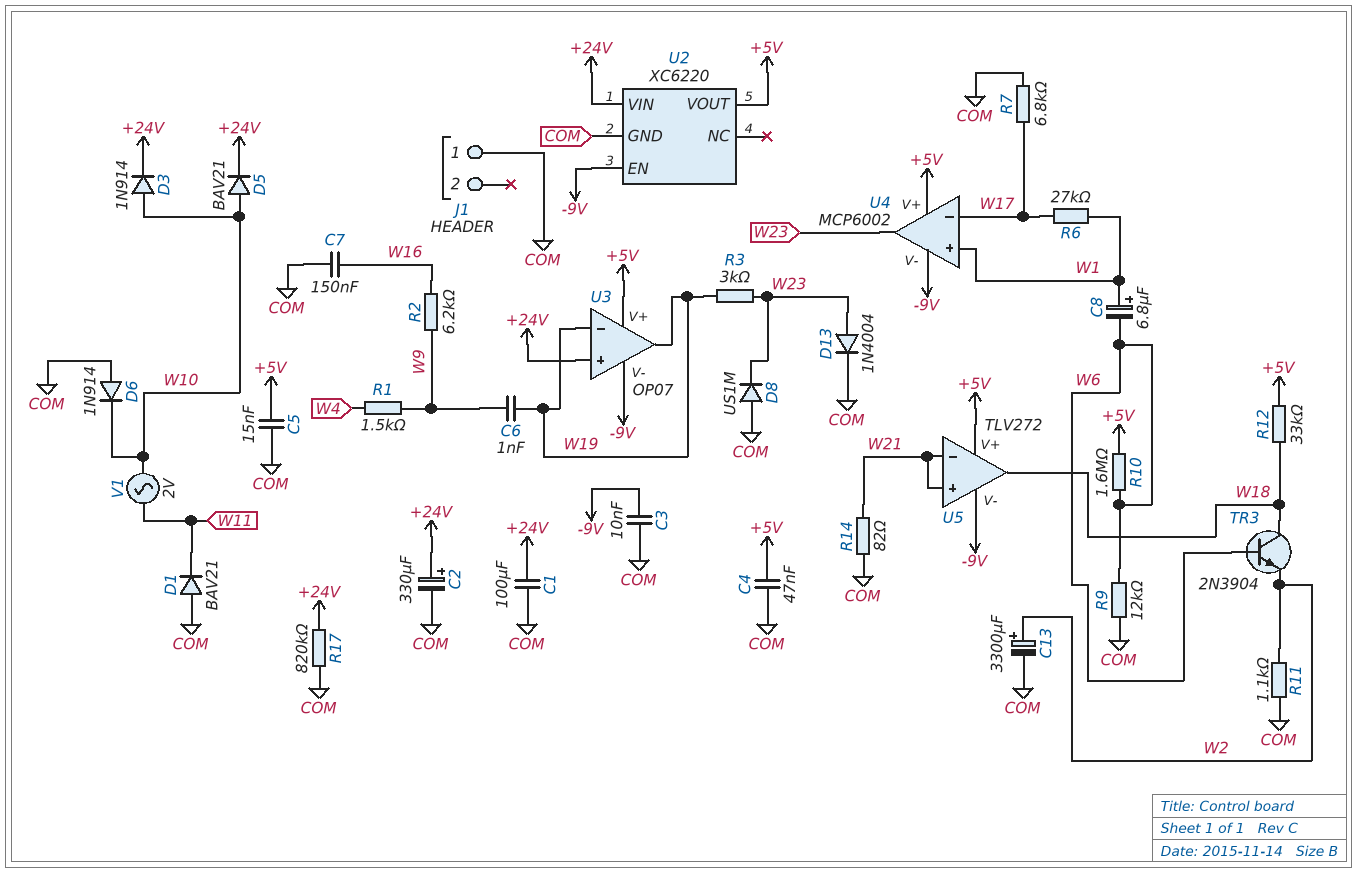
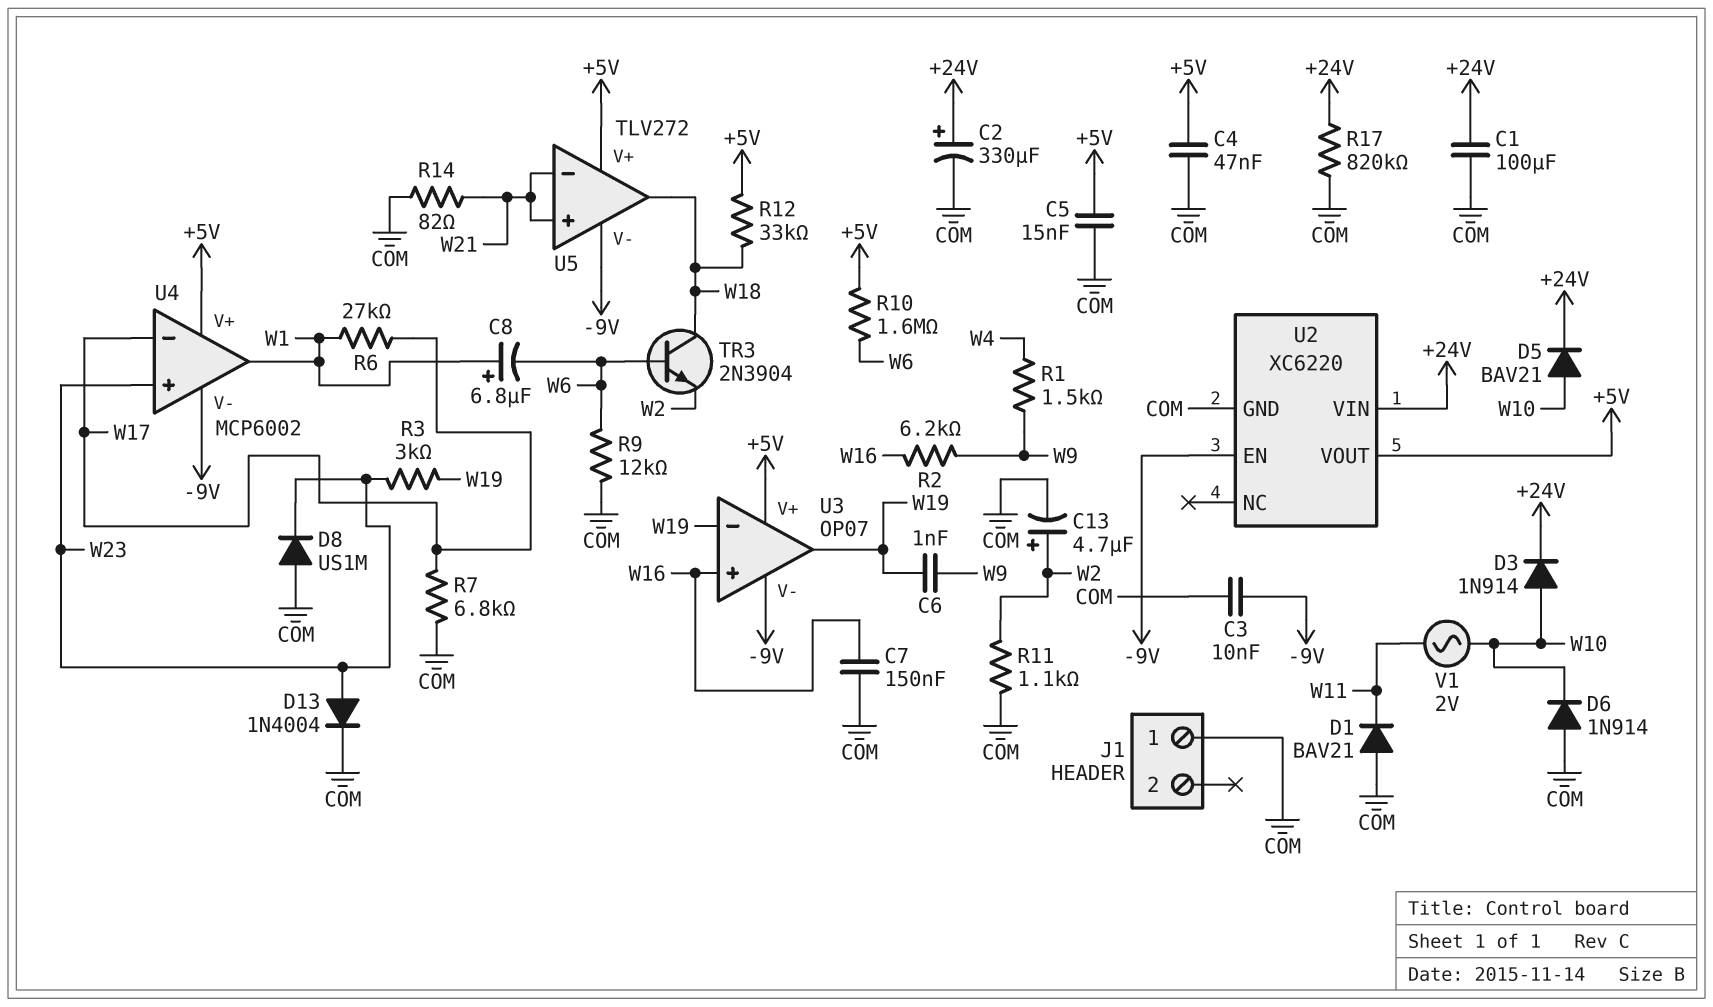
C13: 3300uF (plus W2, minus COM) -> 4.7uF (plus W2, minus COM)
U3 pin in+: +24V -> W16
U4 pin in+: W1 -> W23
U4 pin out: W23 -> W1

